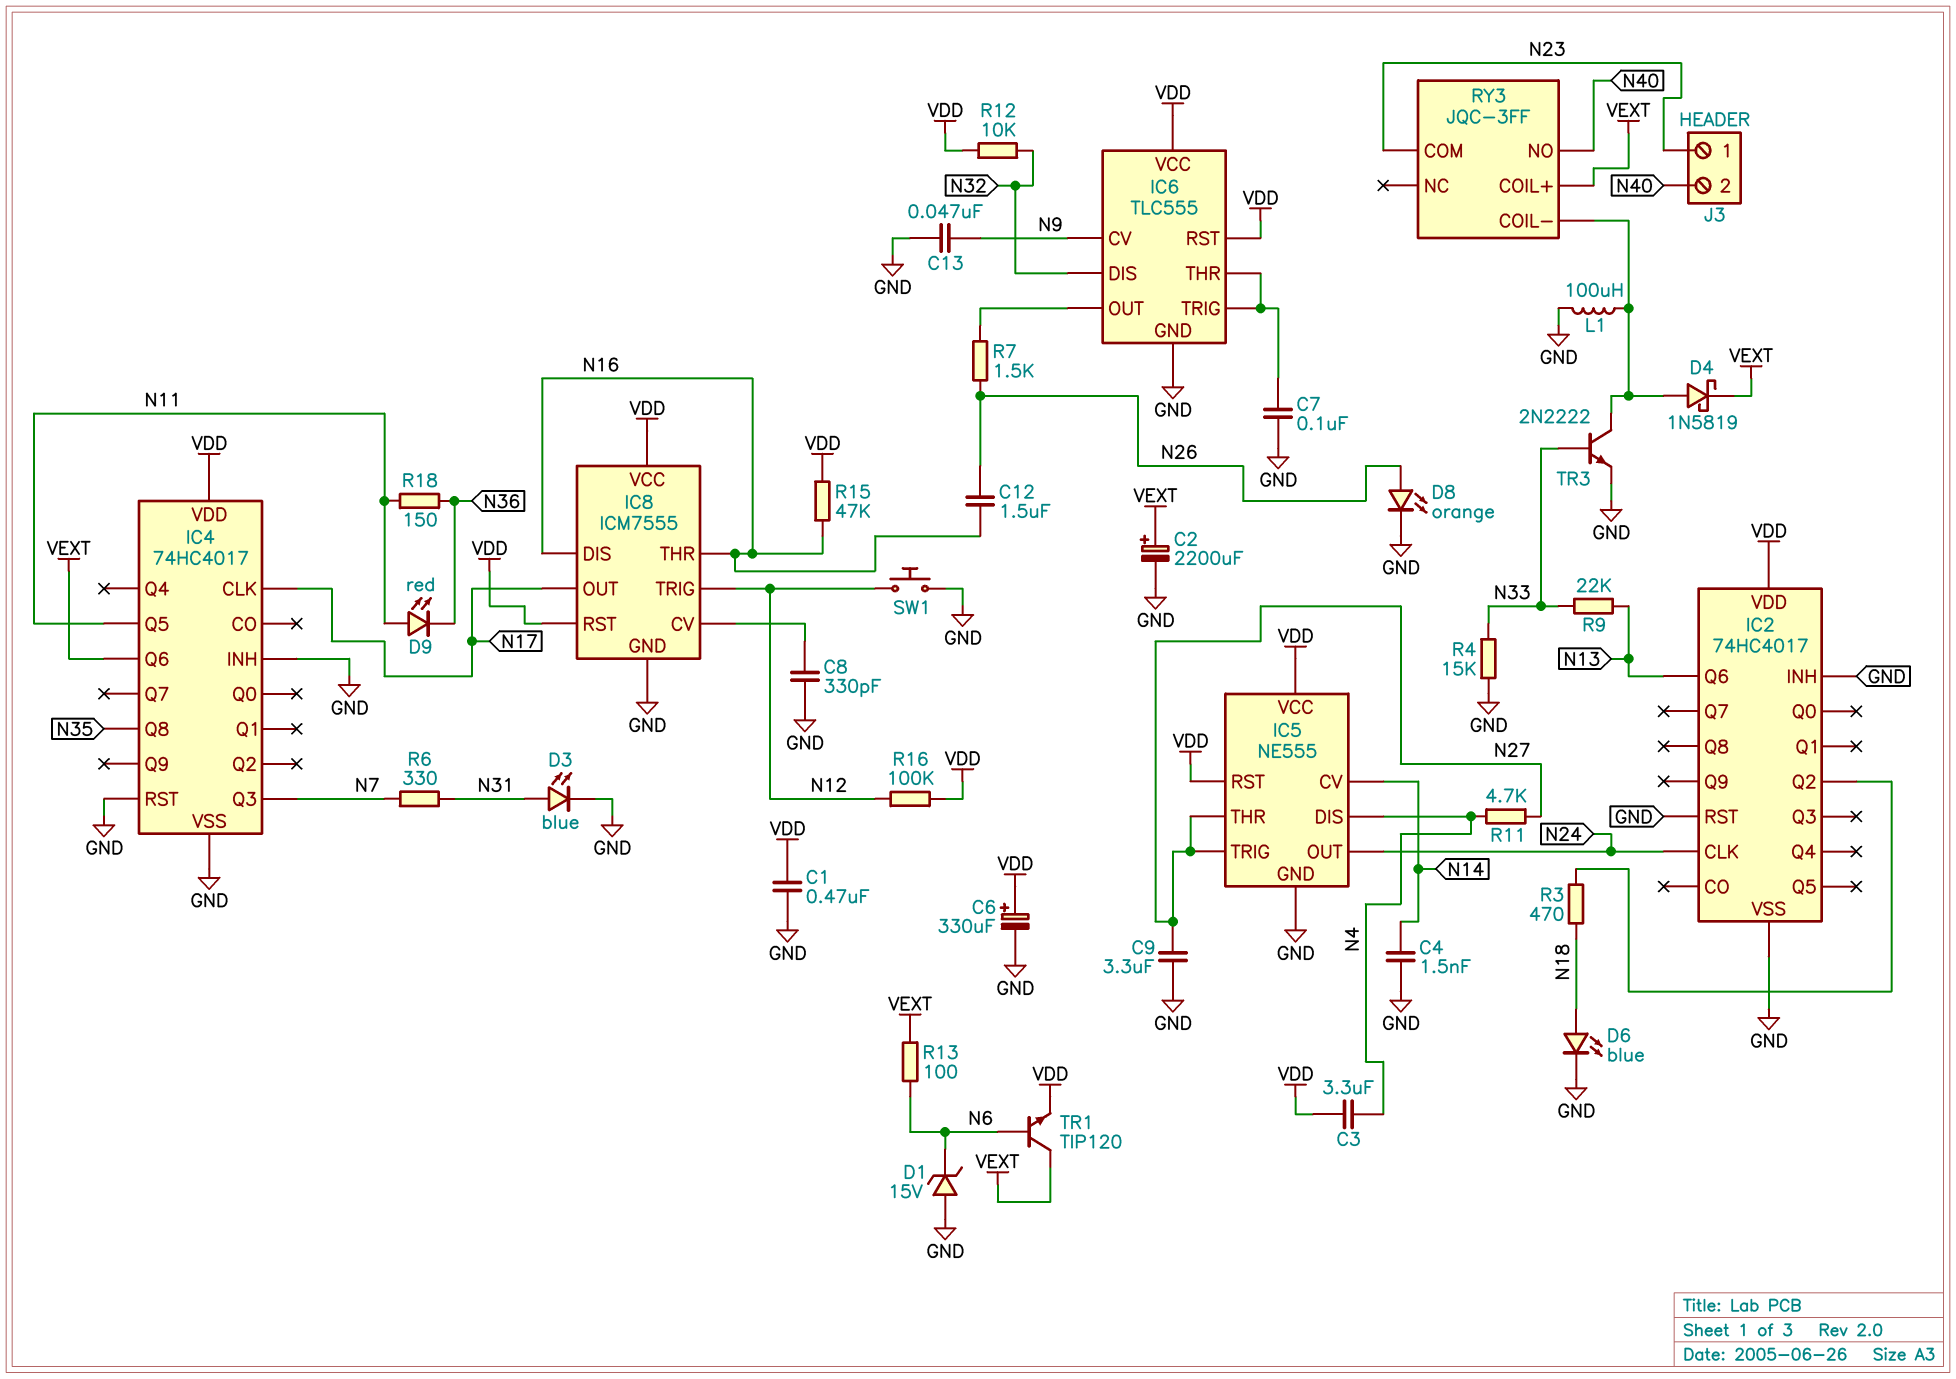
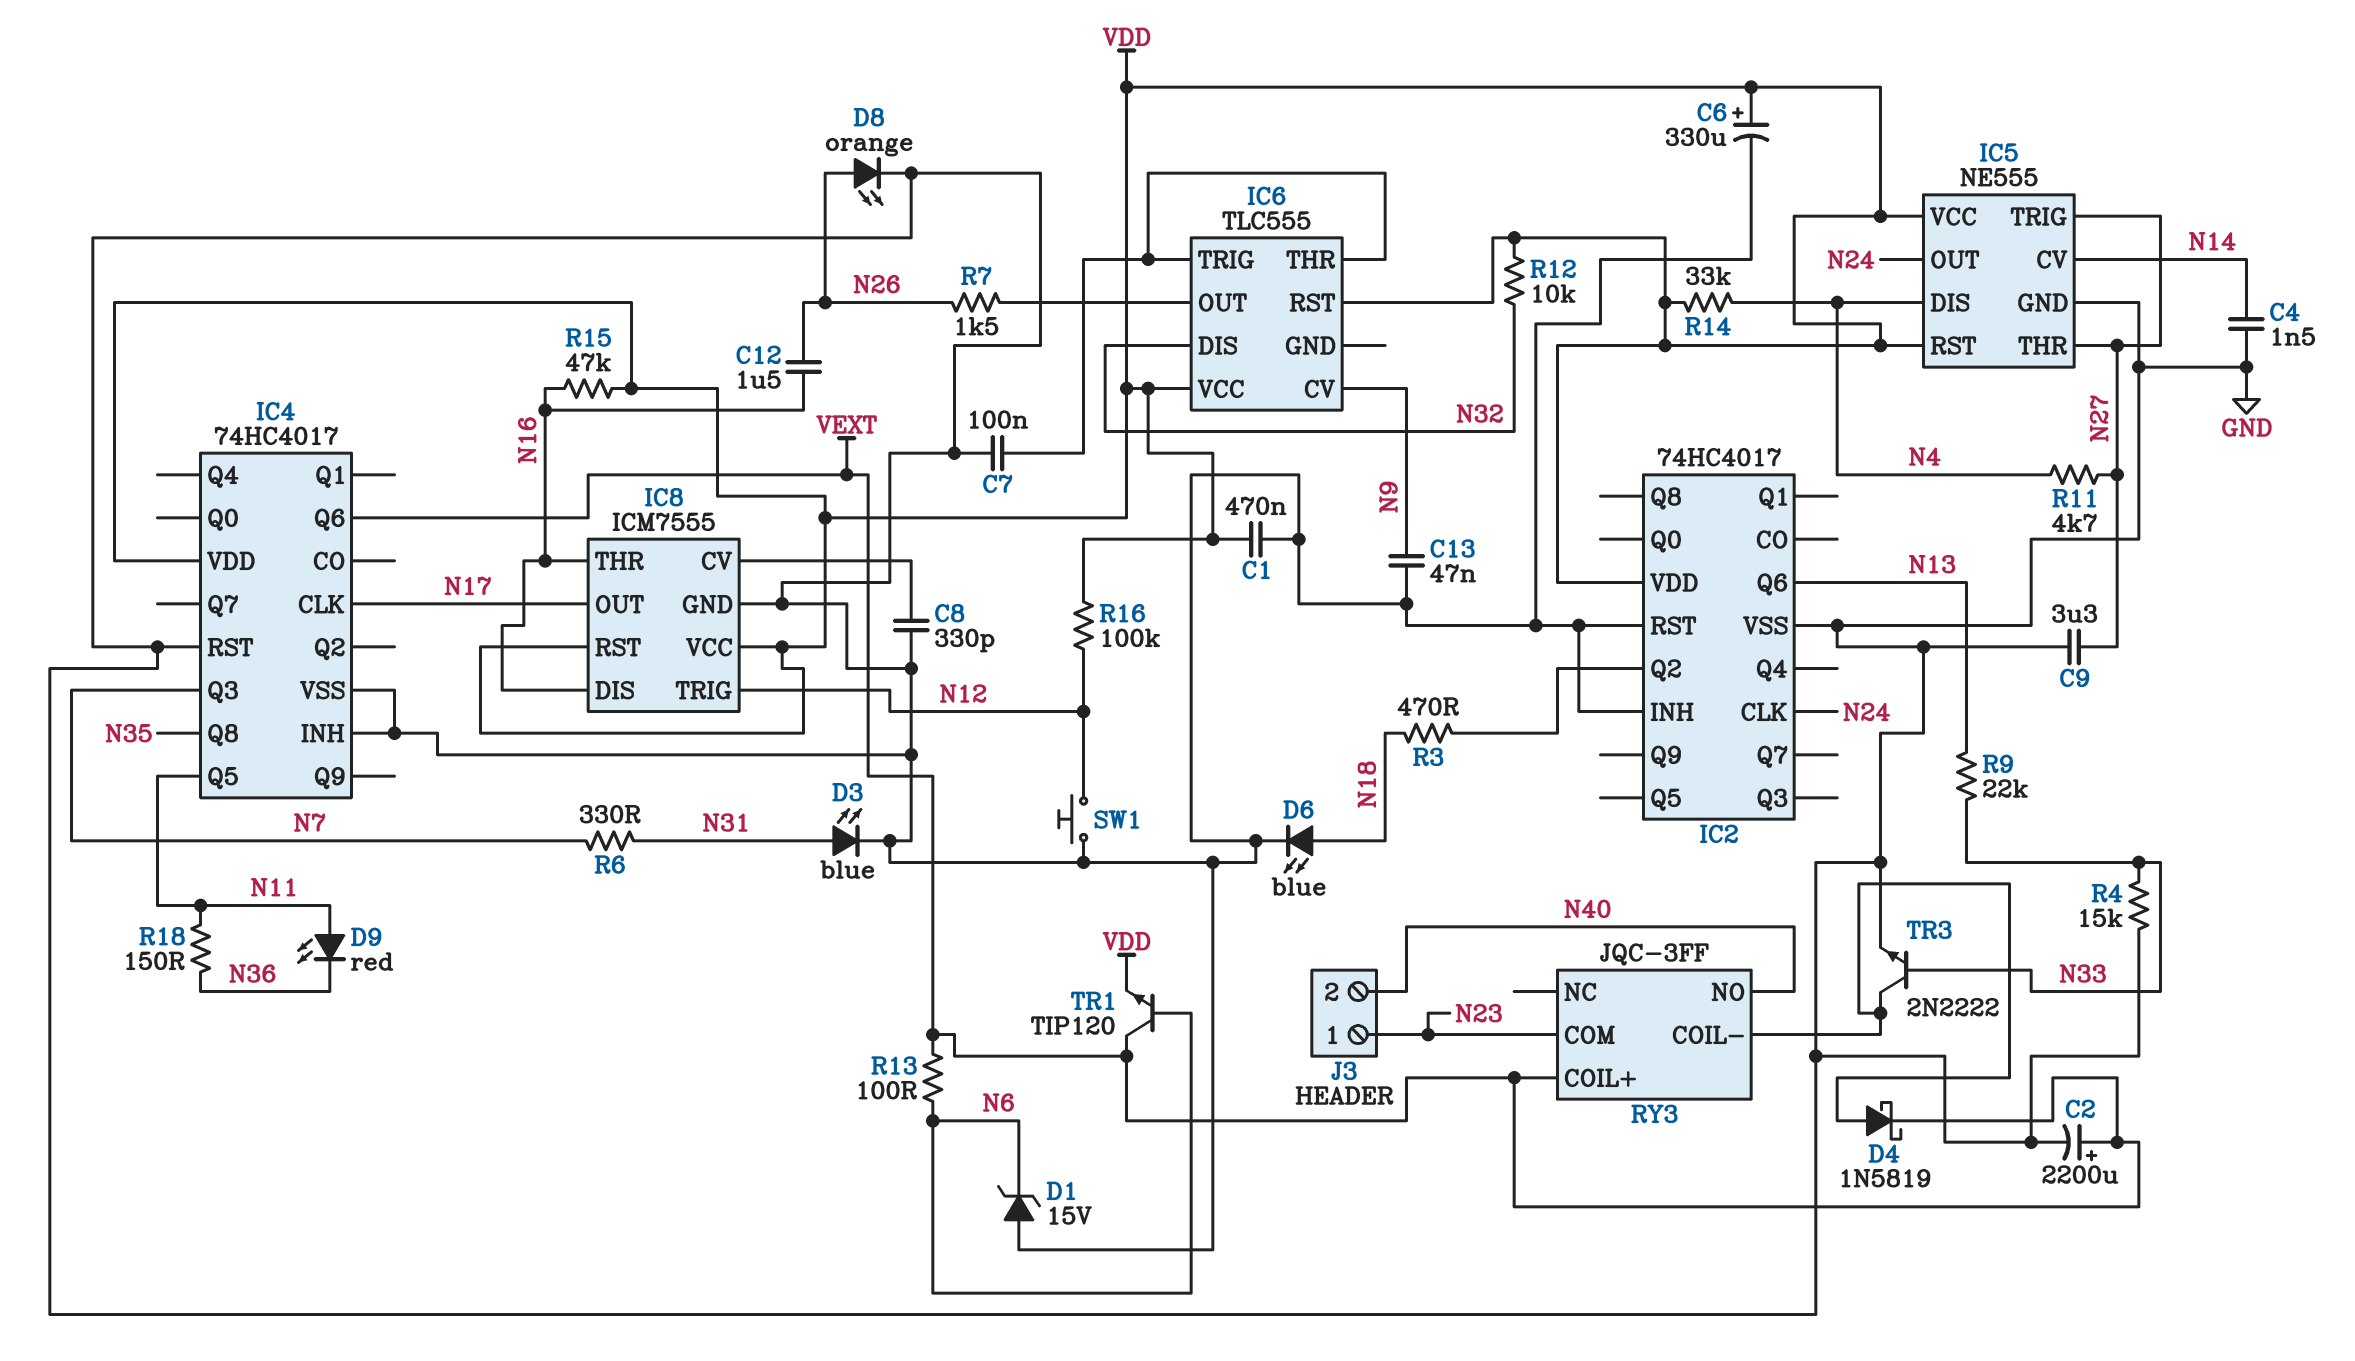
C3: 3.3uF (N4, VDD) -> none
IC6 pin GND: GND -> none
L1: 100uH (GND, RY3/COIL-) -> none
R14: none -> 33k (N4, VDD)

